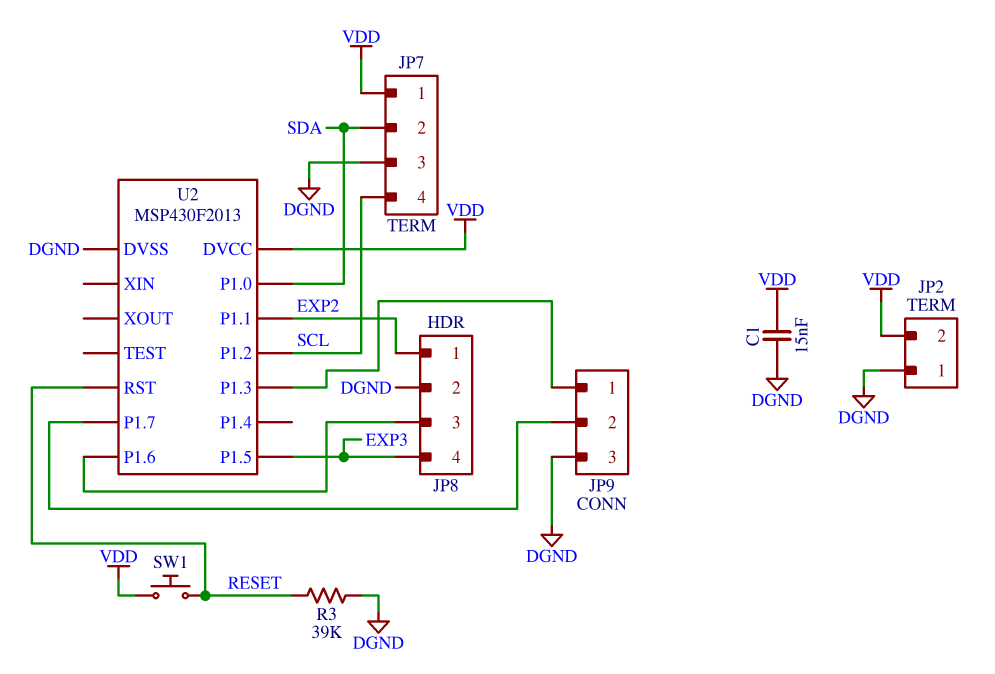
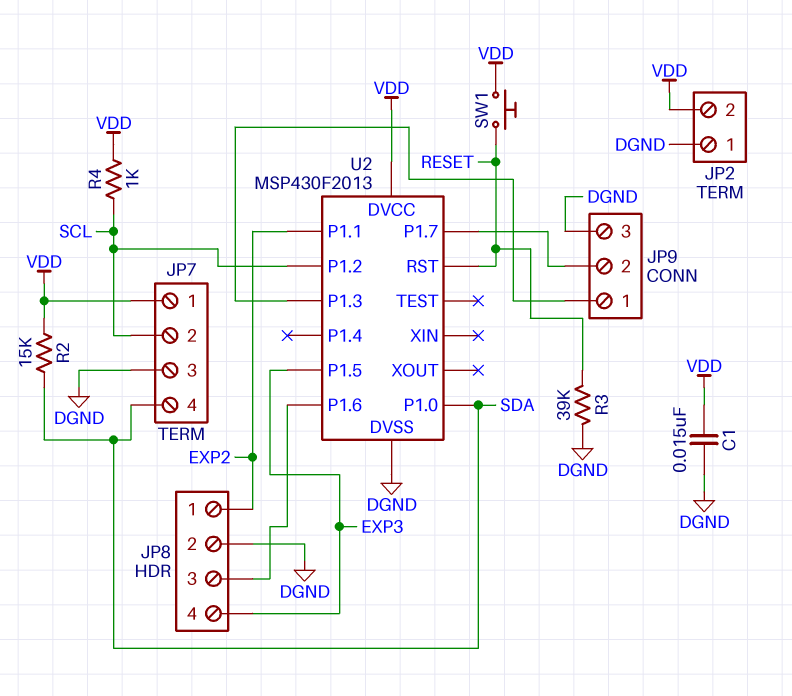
JP7 pin 2: SDA -> SCL
JP7 pin 4: SCL -> SDA
R2: none -> 15k (SDA, VDD)
R4: none -> 1k (SCL, VDD)

